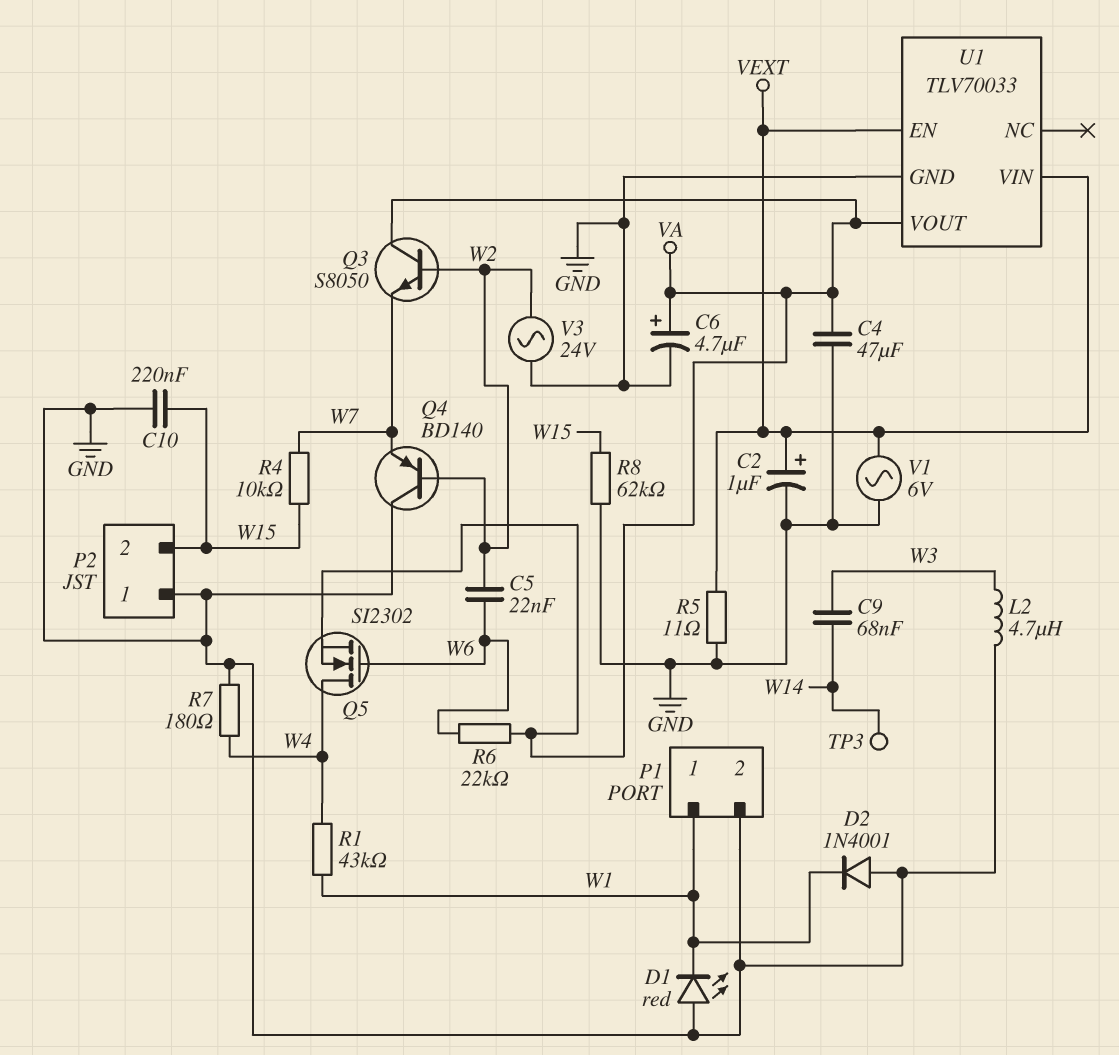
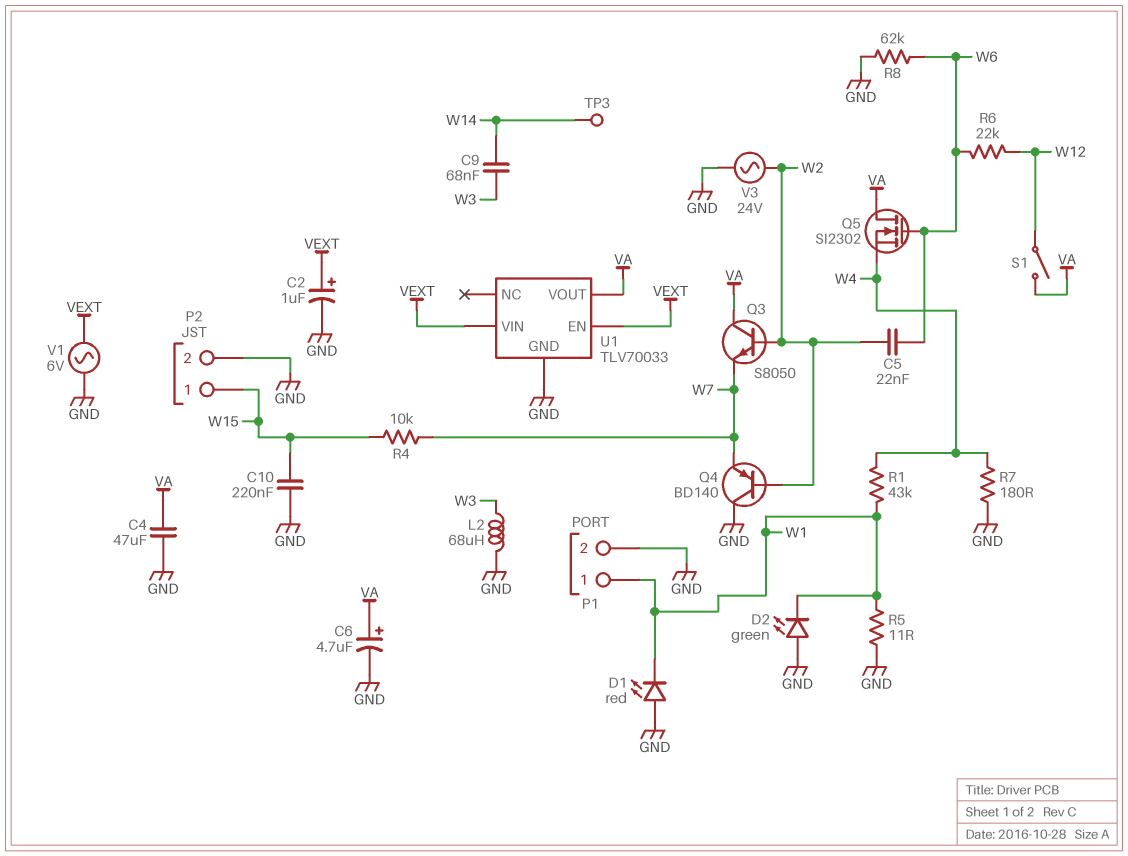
D2: diode 1N4001 (A GND, K W1) -> LED green (A GND, K W1)
L2: 4.7uH (GND, W3) -> 68uH (GND, W3)
P2 pin 1: GND -> W15
P2 pin 2: W15 -> GND
Q5: NMOS SI2302 (G W6, D W4, S VA) -> NMOS SI2302 (G W6, D VA, S W4)
R5: 11 (GND, VEXT) -> 11 (GND, W1)
R6: 22k (VA, W6) -> 22k (W6, W12)
R8: 62k (GND, W15) -> 62k (GND, W6)
S1: none -> switch (VA, W12)

